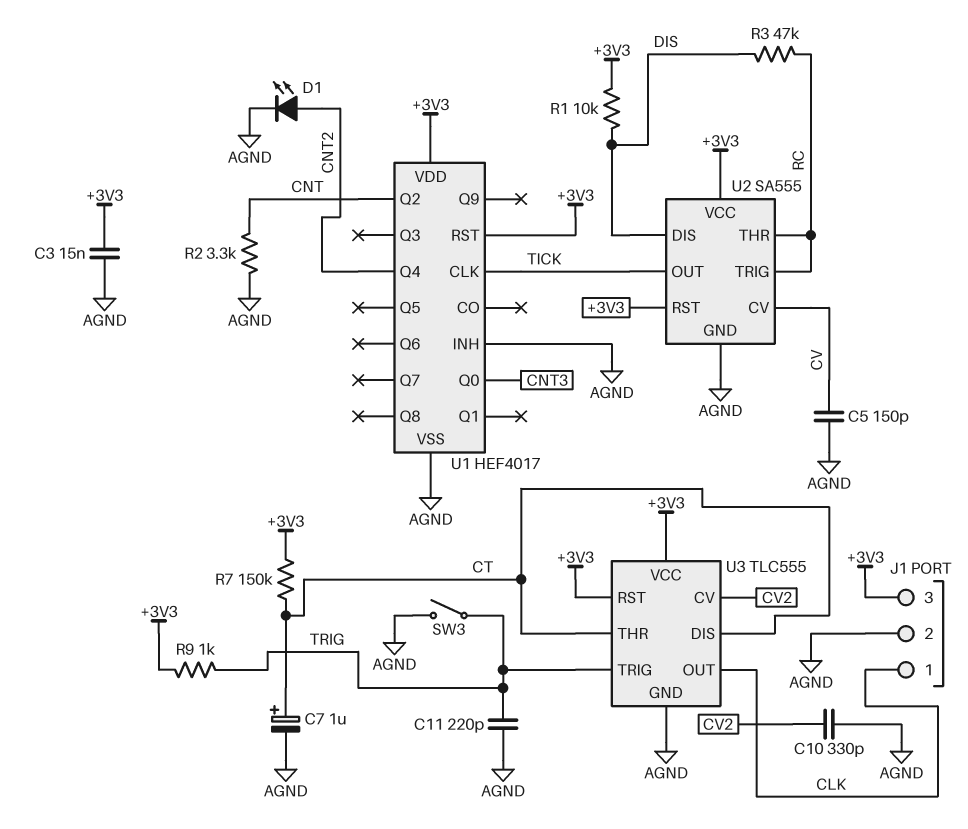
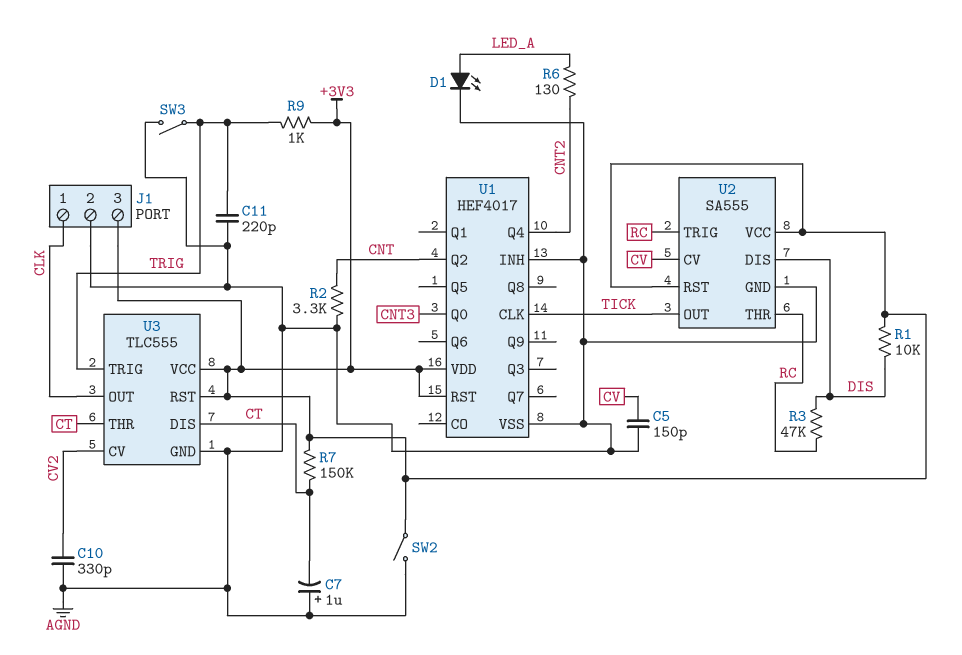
C3: 15nF (+3V3, AGND) -> none
C7: 1uF (plus CT, minus AGND) -> 1uF (plus AGND, minus CT)
D1: LED (A CNT2, K AGND) -> LED (A LED_A, K AGND)
R6: none -> 130 (CNT2, LED_A)
SW2: none -> switch (+3V3, AGND)

